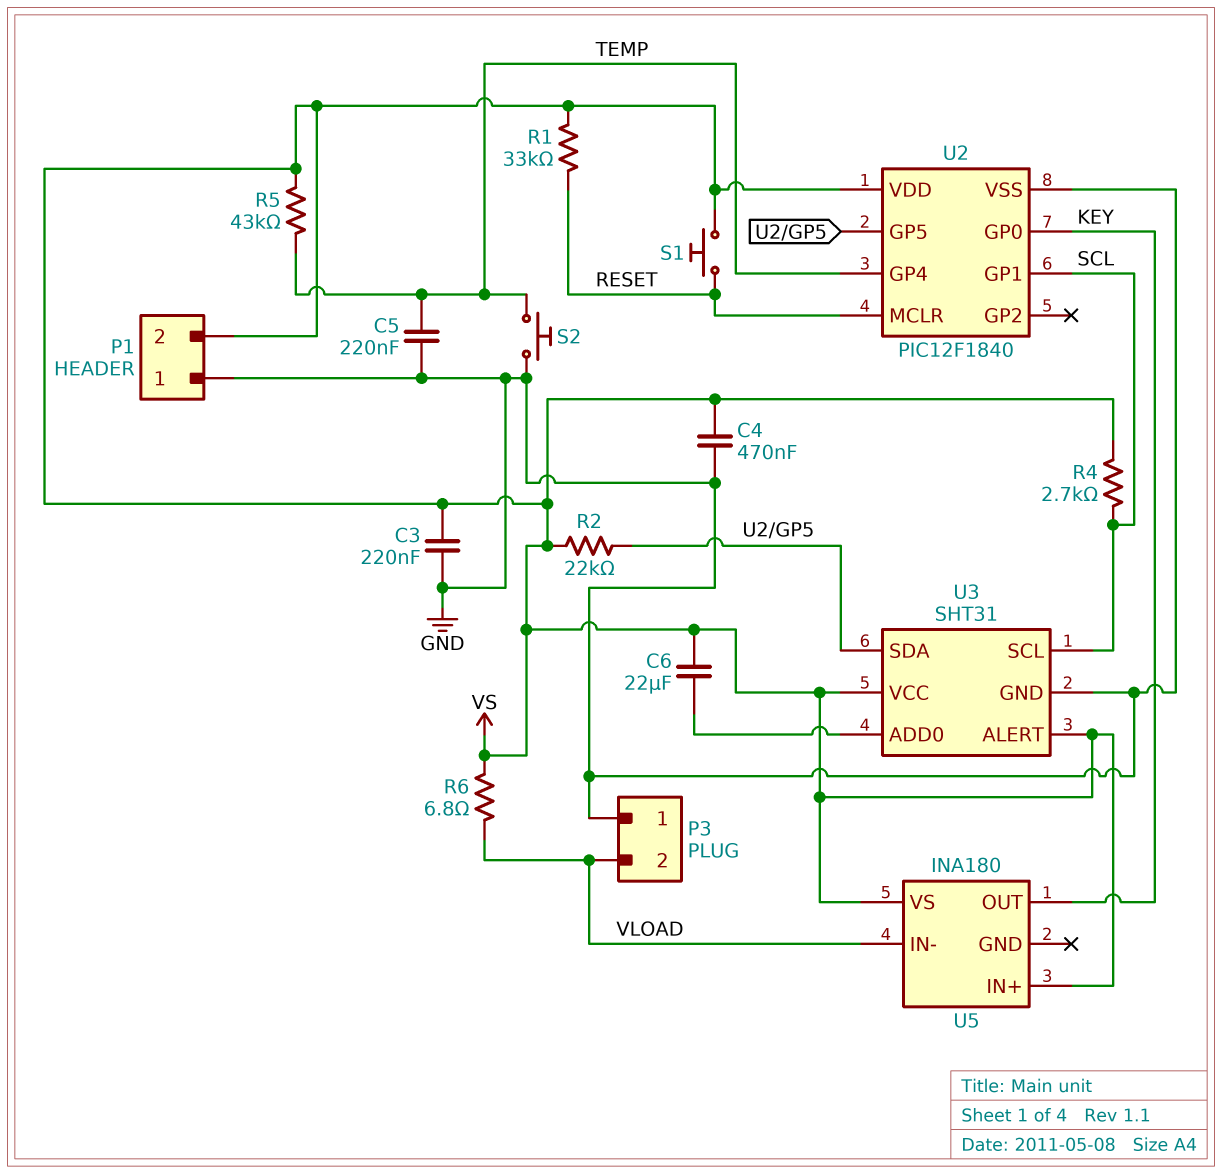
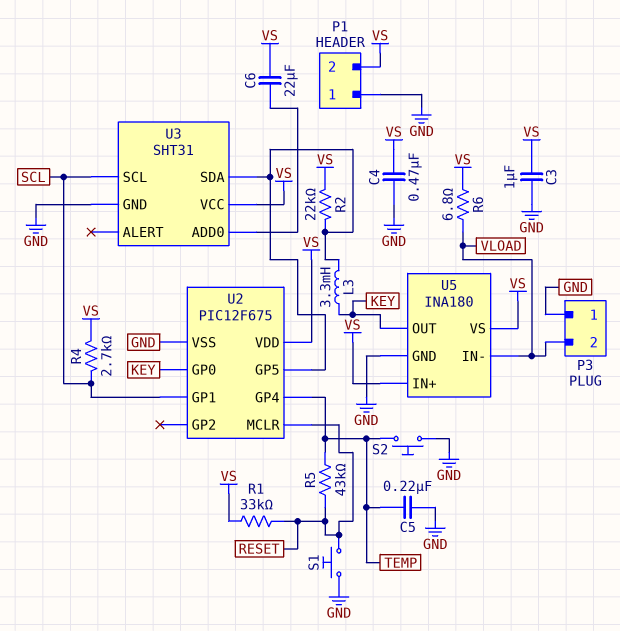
C3: 220nF (GND, VS) -> 1uF (GND, VS)
L3: none -> 3.3mH (KEY, U2/GP5)
R5: 43k (TEMP, VS) -> 43k (RESET, TEMP)
S1: button (RESET, VS) -> button (GND, RESET)
U2: PIC12F1840 -> PIC12F675
U3 pin ALERT: VS -> none
U5 pin GND: none -> GND

